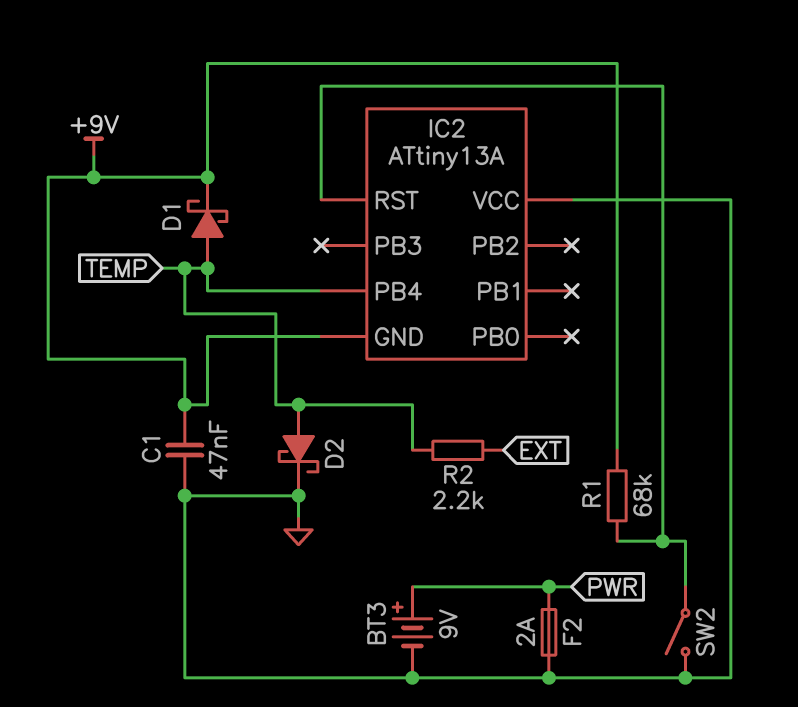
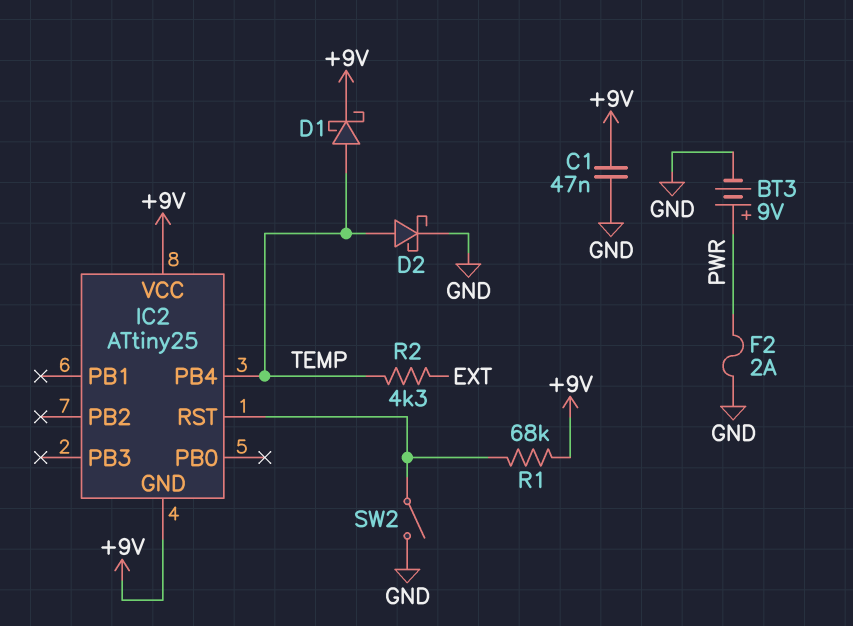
IC2: ATtiny13A -> ATtiny25
IC2 pin VCC: GND -> +9V
R2: 2.2k (EXT, TEMP) -> 4.3k (EXT, TEMP)

